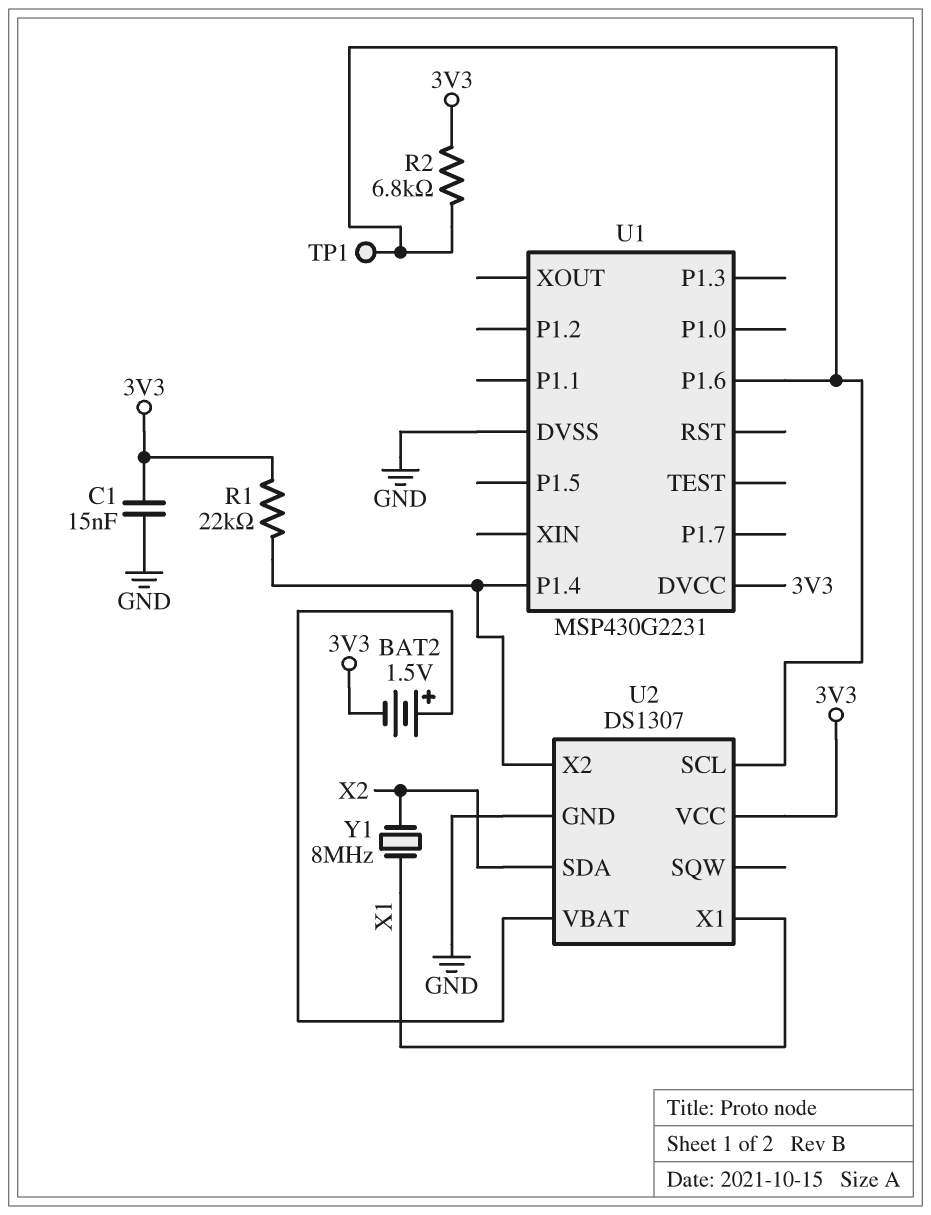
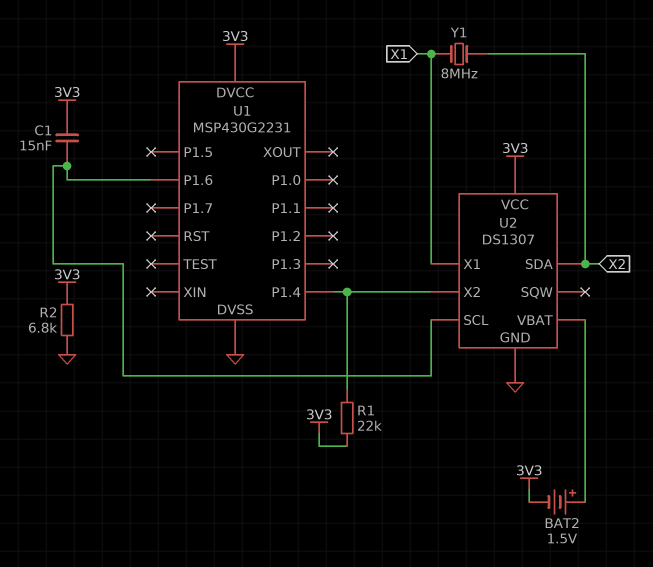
C1: 15nF (3V3, GND) -> 15nF (3V3, U1/P1.6)
R2: 6.8k (3V3, U1/P1.6) -> 6.8k (3V3, GND)
TP1: test point (U1/P1.6) -> none

